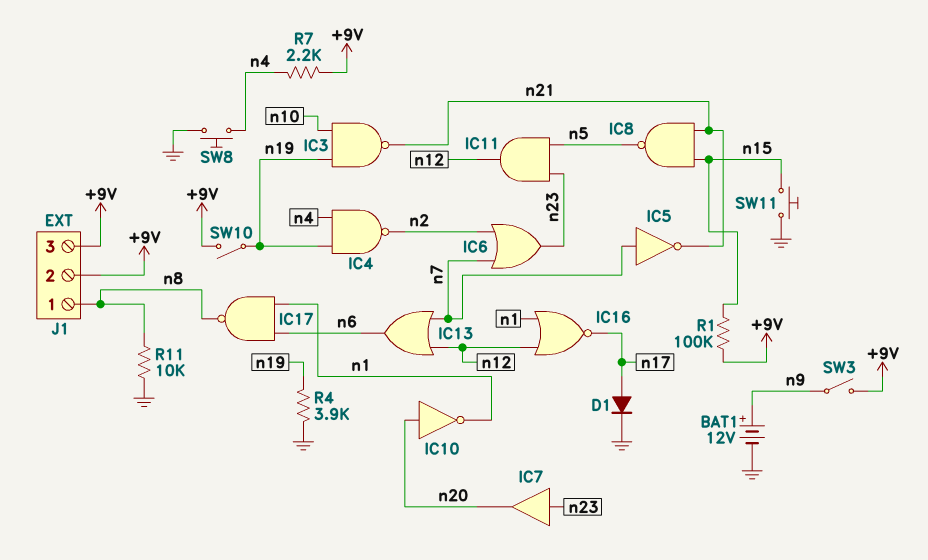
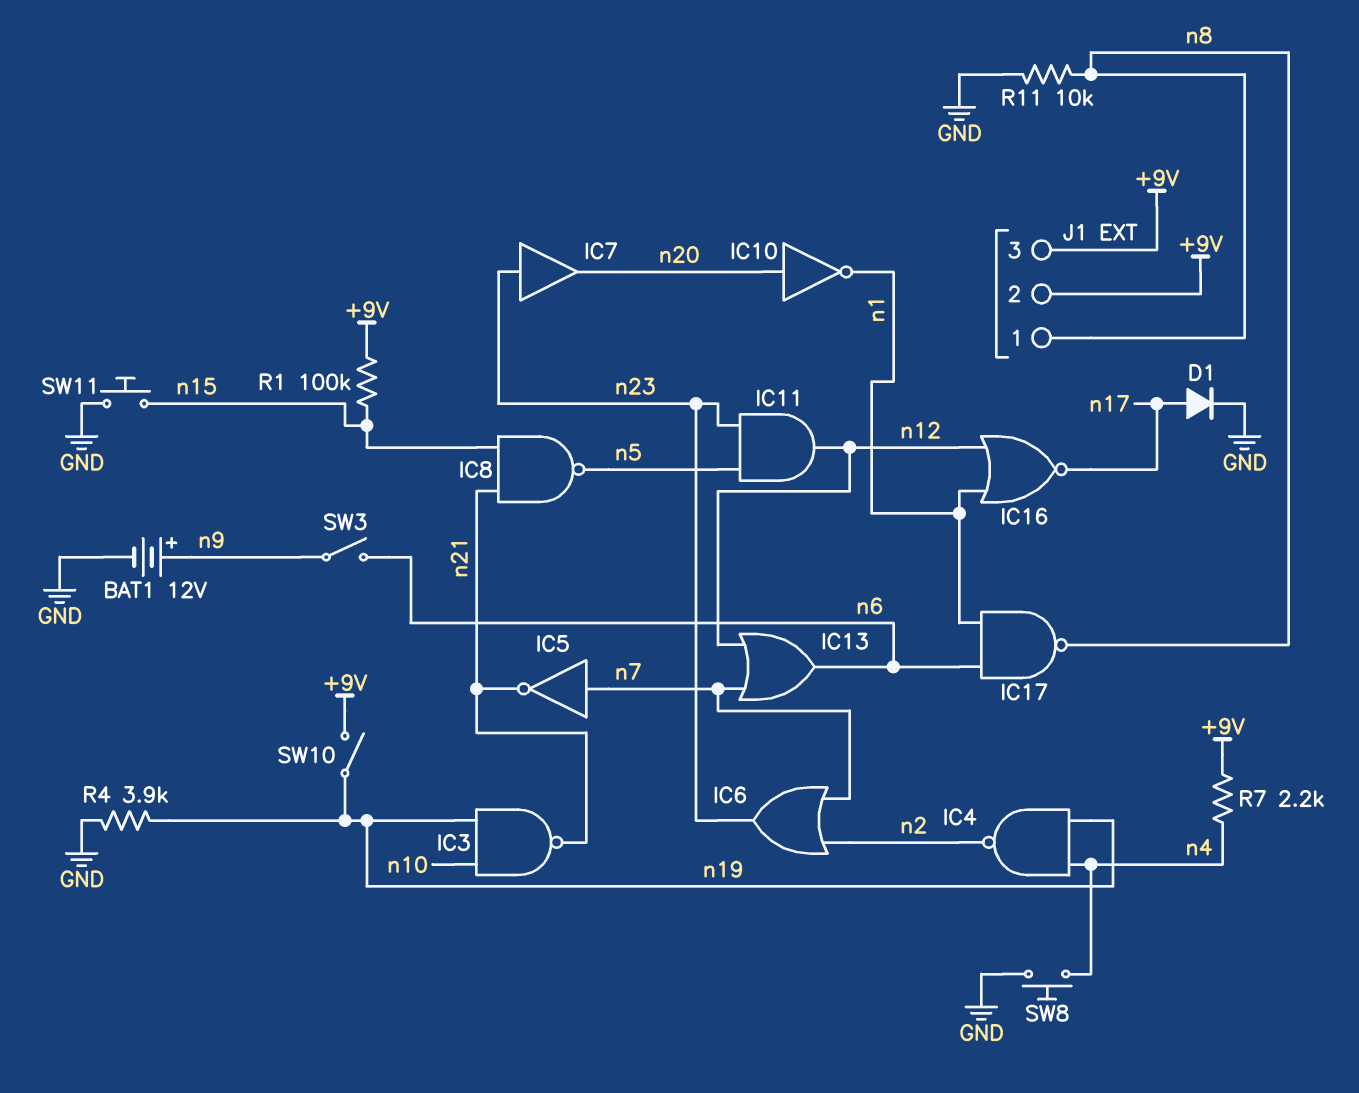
SW3: switch (+9V, n9) -> switch (n6, n9)

